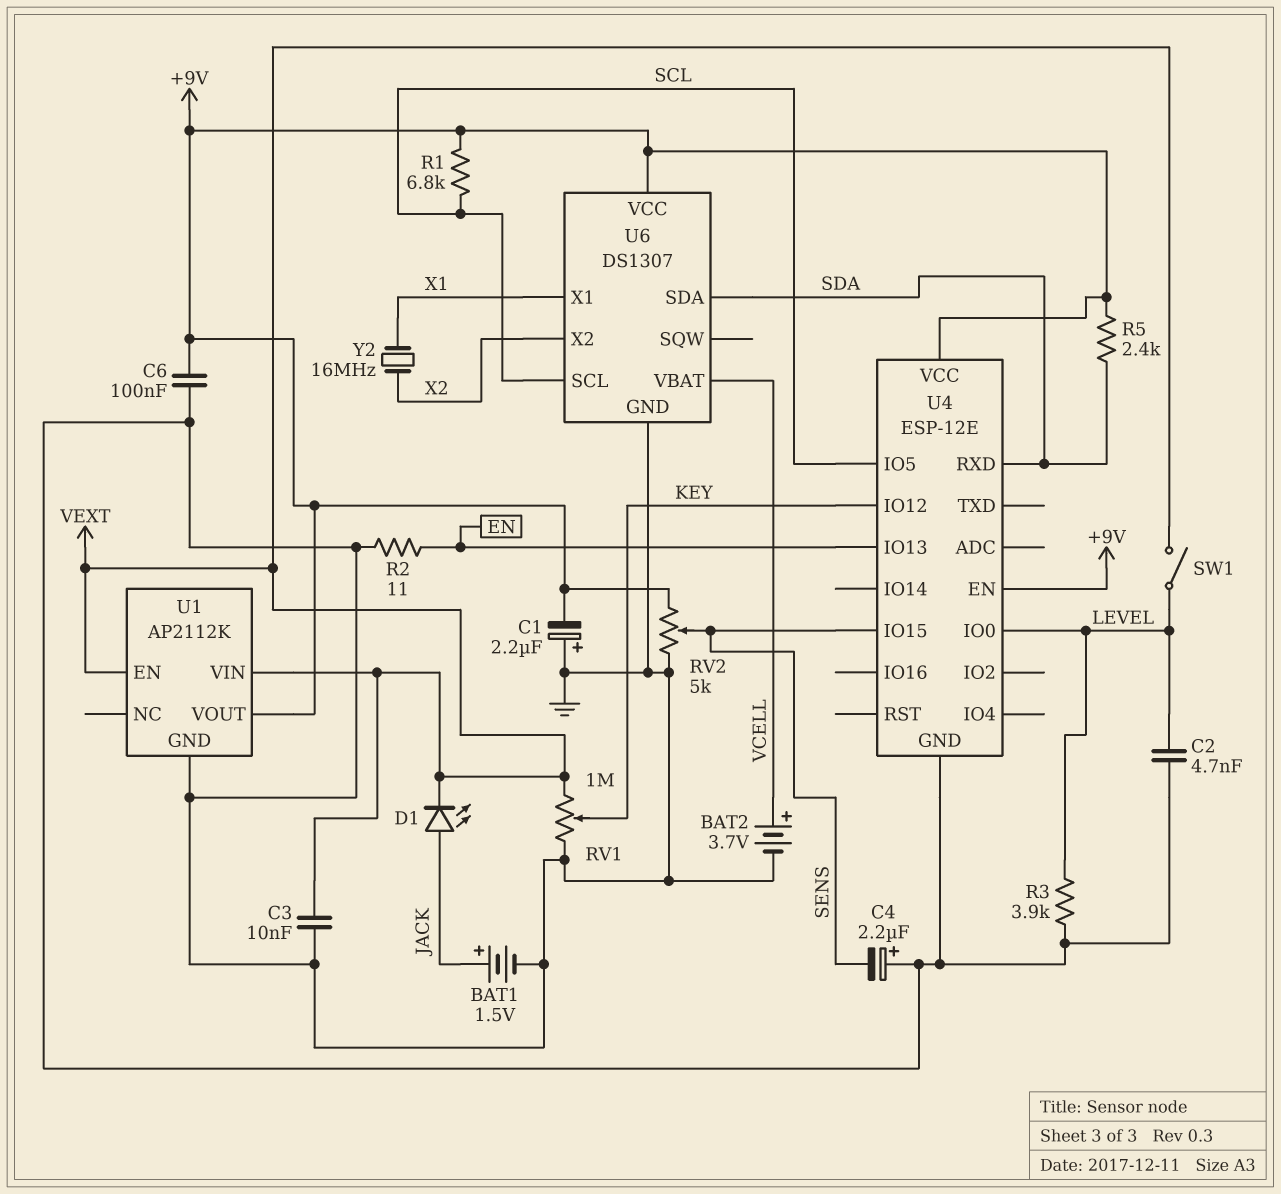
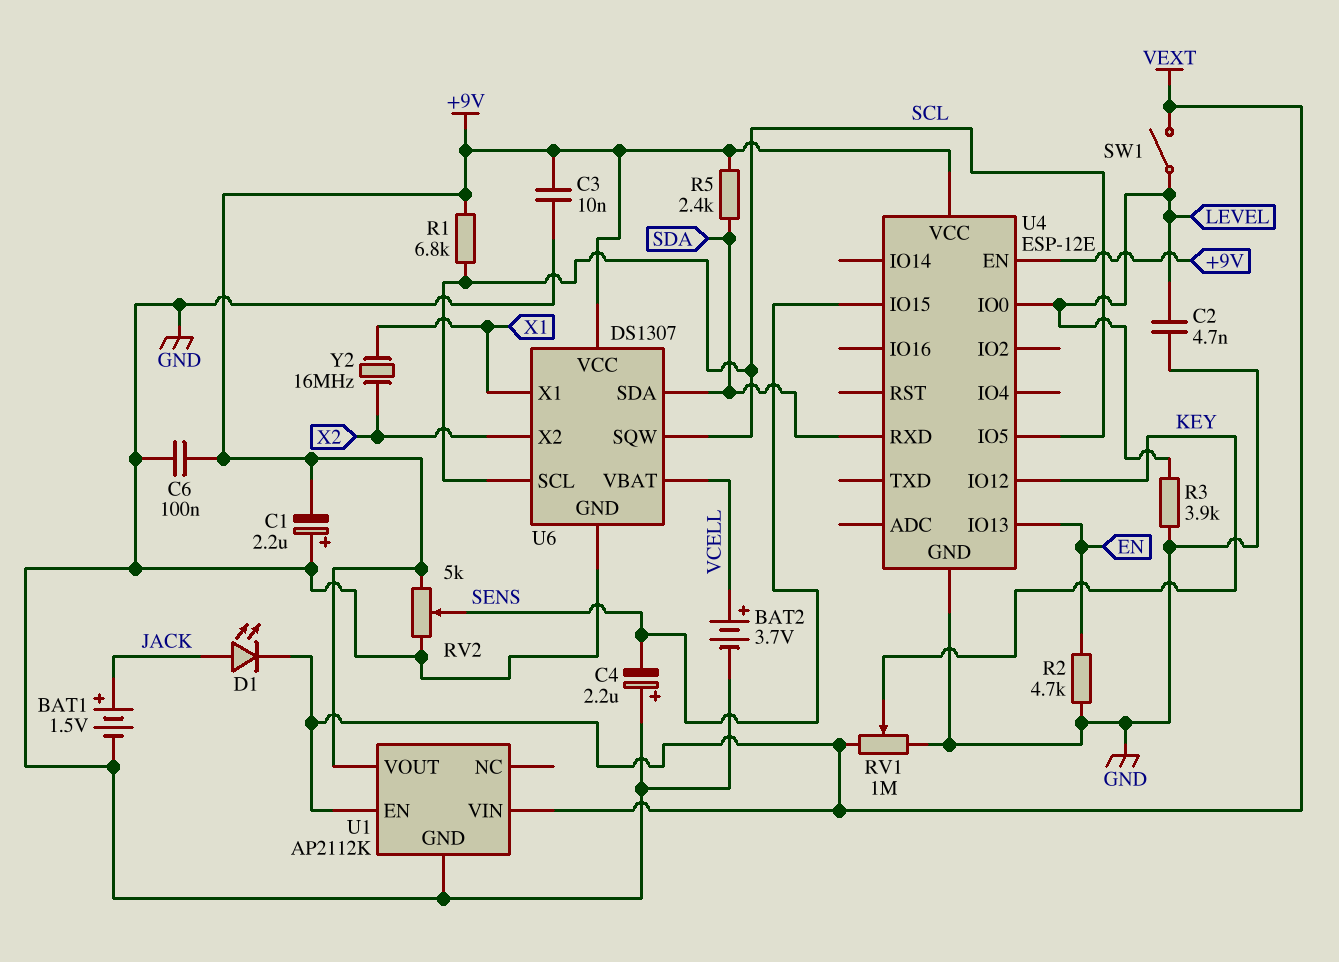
C3: 10nF (GND, VEXT) -> 10nF (+9V, GND)
R2: 11 (EN, GND) -> 4.7k (EN, GND)
U6 pin SQW: none -> SCL

